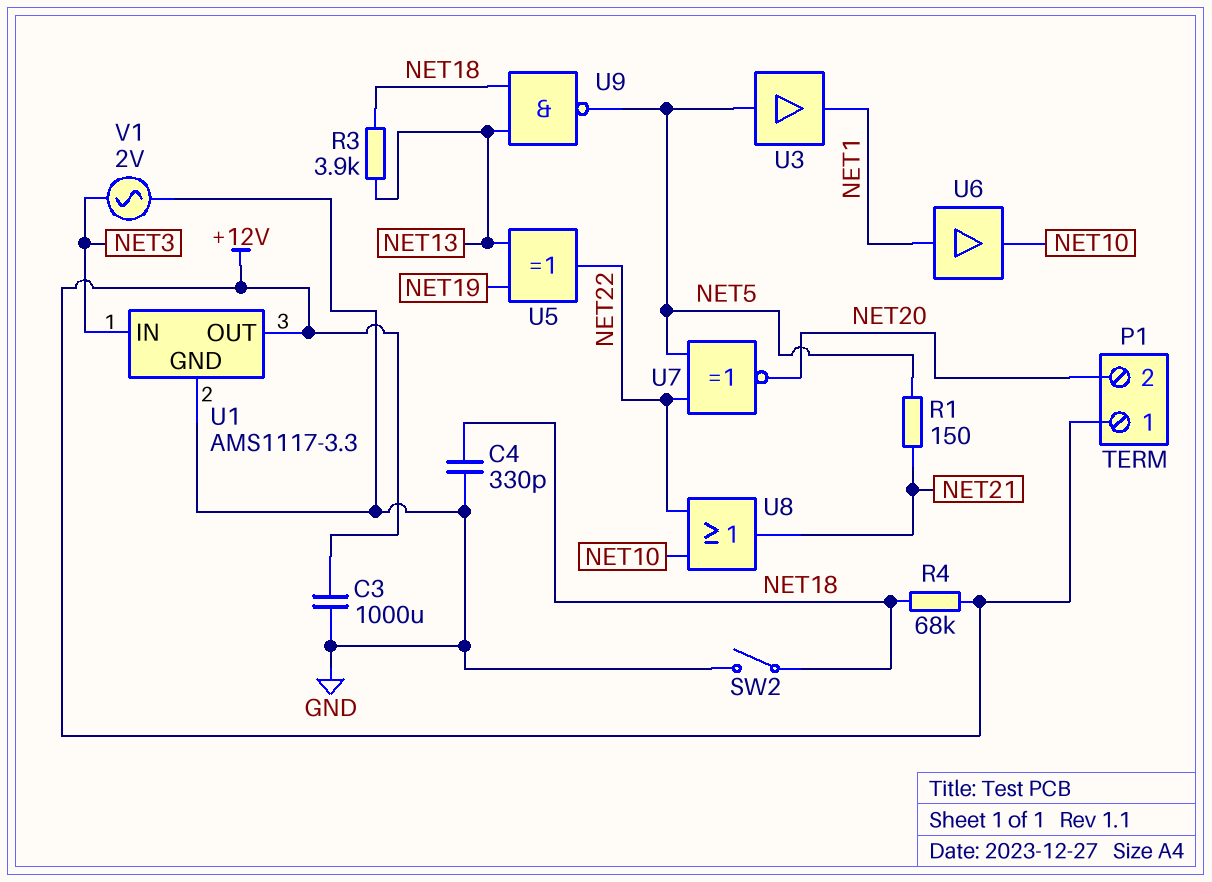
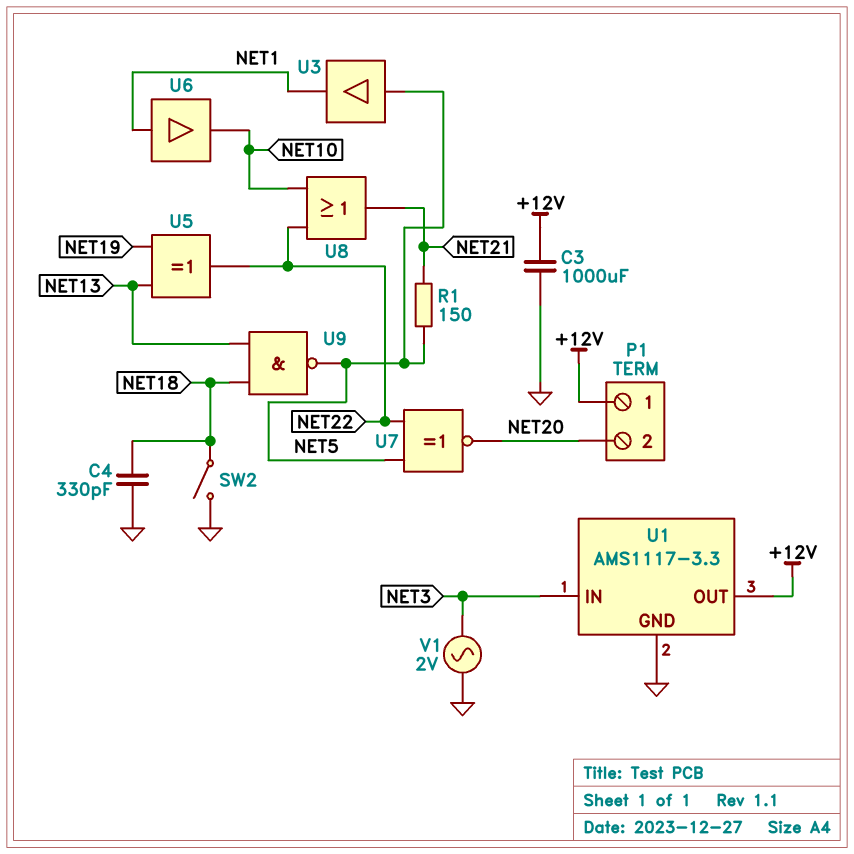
R3: 3.9k (NET13, NET18) -> none
R4: 68k (+12V, NET18) -> none

